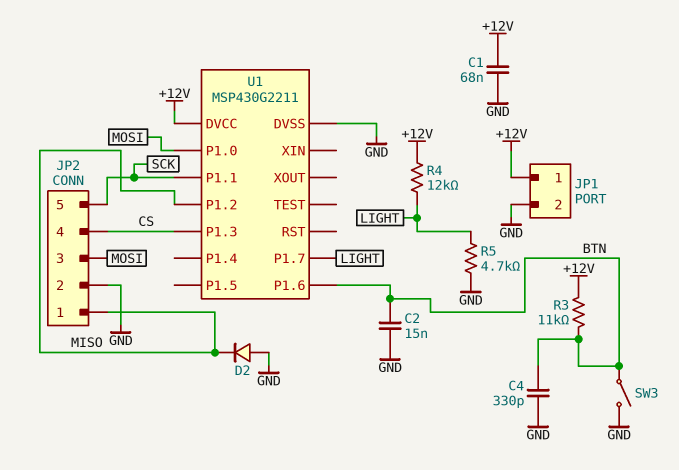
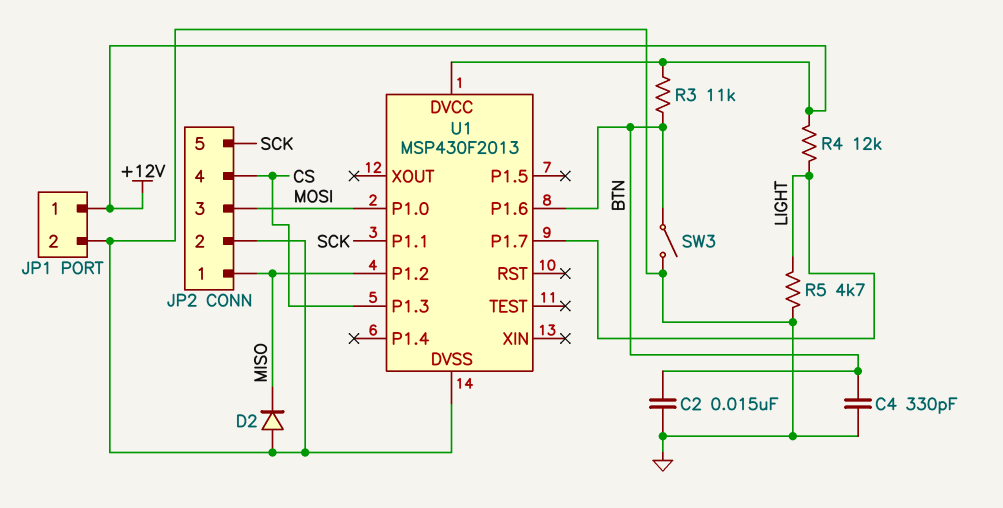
C1: 68nF (+12V, GND) -> none
U1: MSP430G2211 -> MSP430F2013

